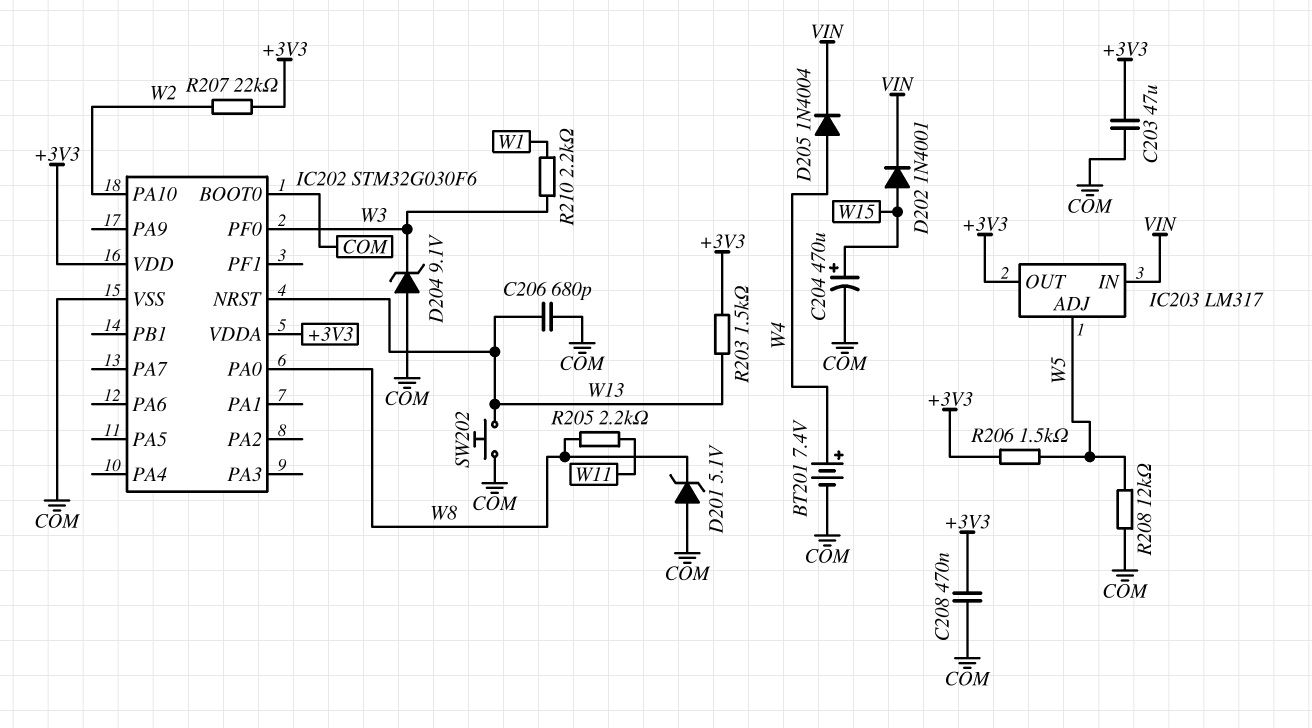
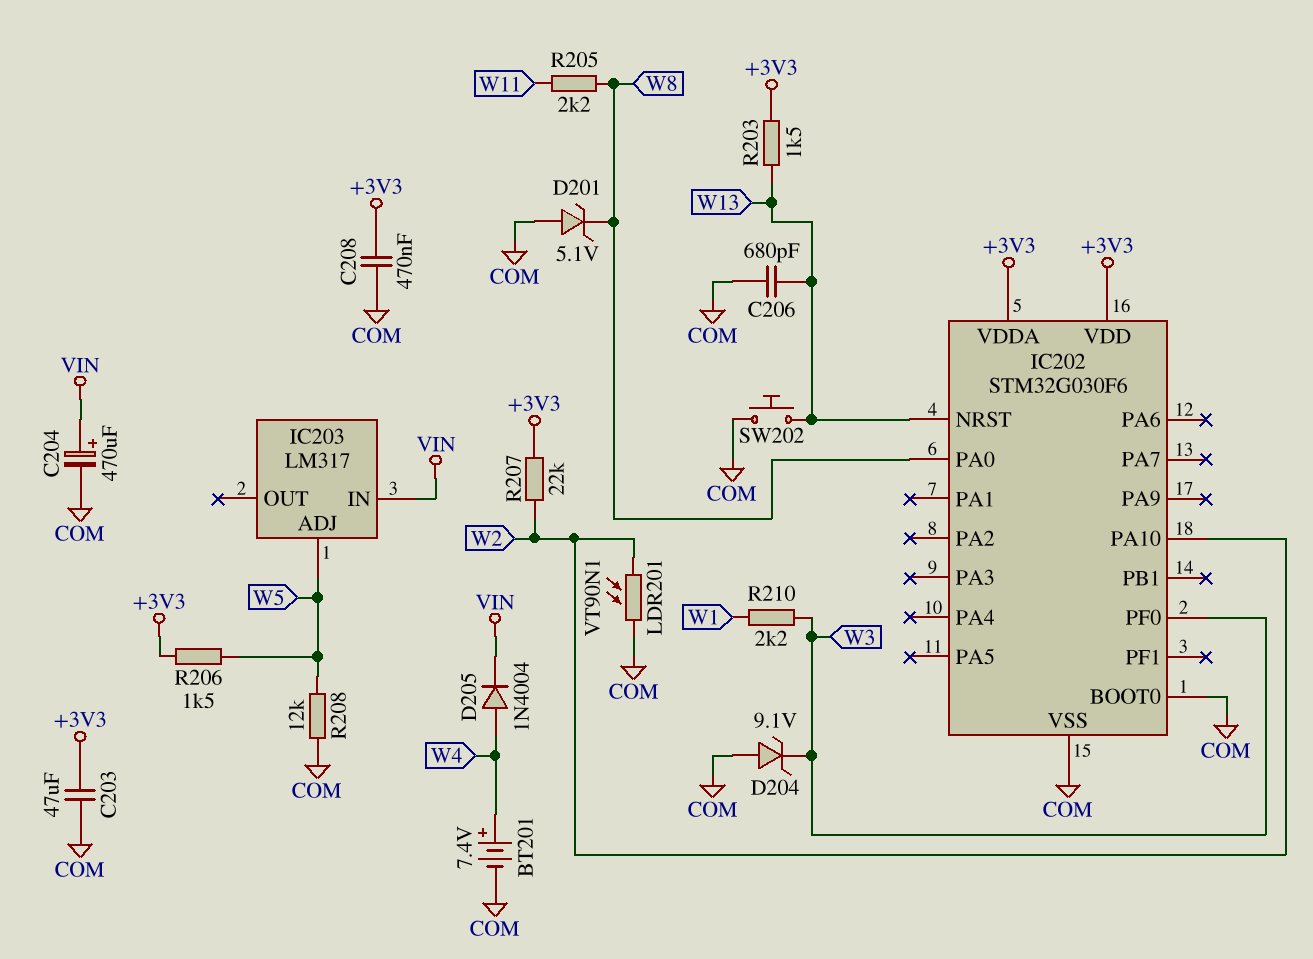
C204: 470uF (plus W15, minus COM) -> 470uF (plus VIN, minus COM)
D202: diode 1N4001 (A W15, K VIN) -> none
IC203 pin OUT: +3V3 -> none
LDR201: none -> VT90N1 (COM, W2)

